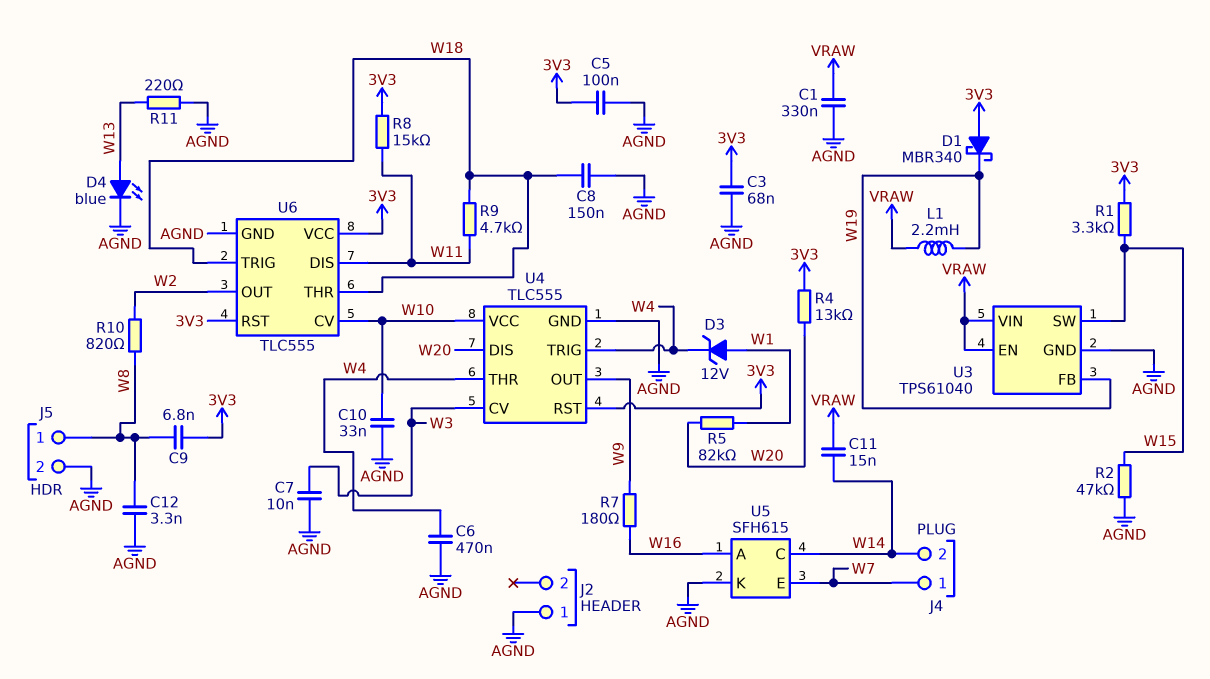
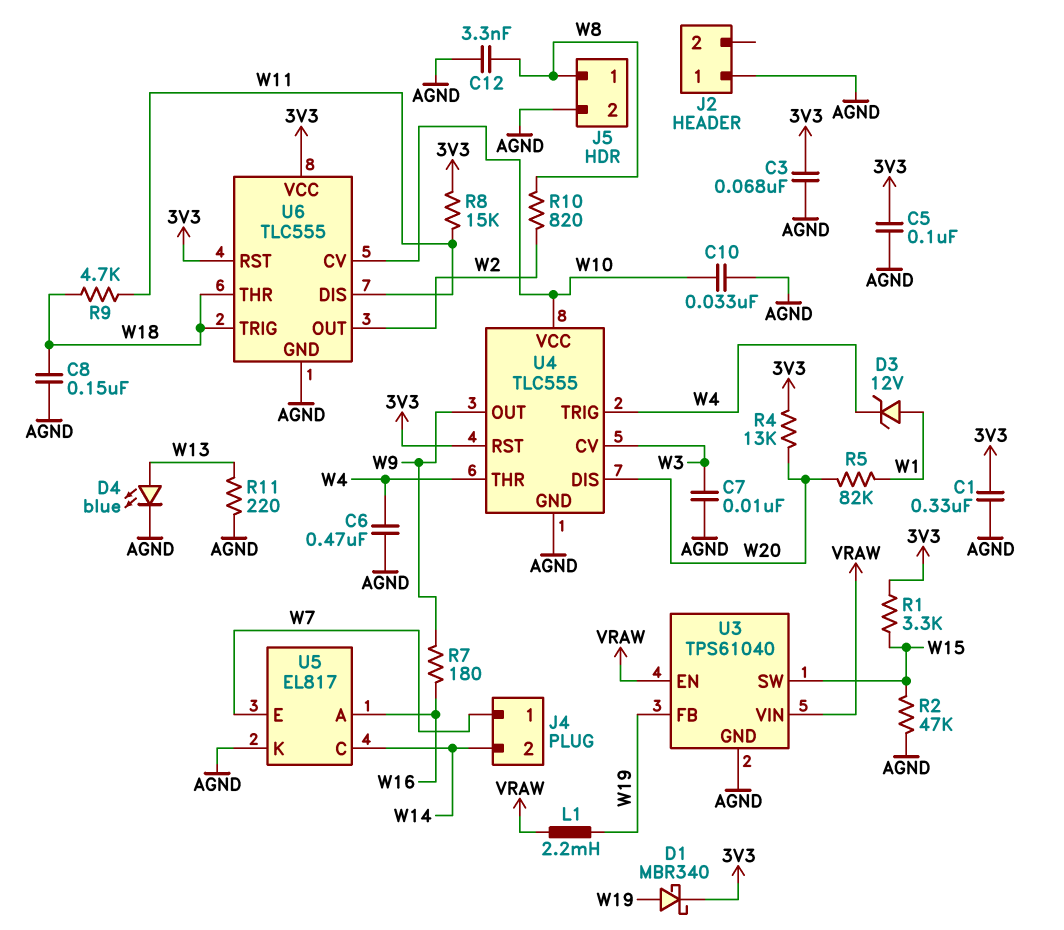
C1: 330nF (AGND, VRAW) -> 330nF (3V3, AGND)
C9: 6.8nF (3V3, W8) -> none
C11: 15nF (VRAW, W14) -> none
D1: schottky MBR340 (A 3V3, K W19) -> schottky MBR340 (A W19, K 3V3)
U5: SFH615 -> EL817

